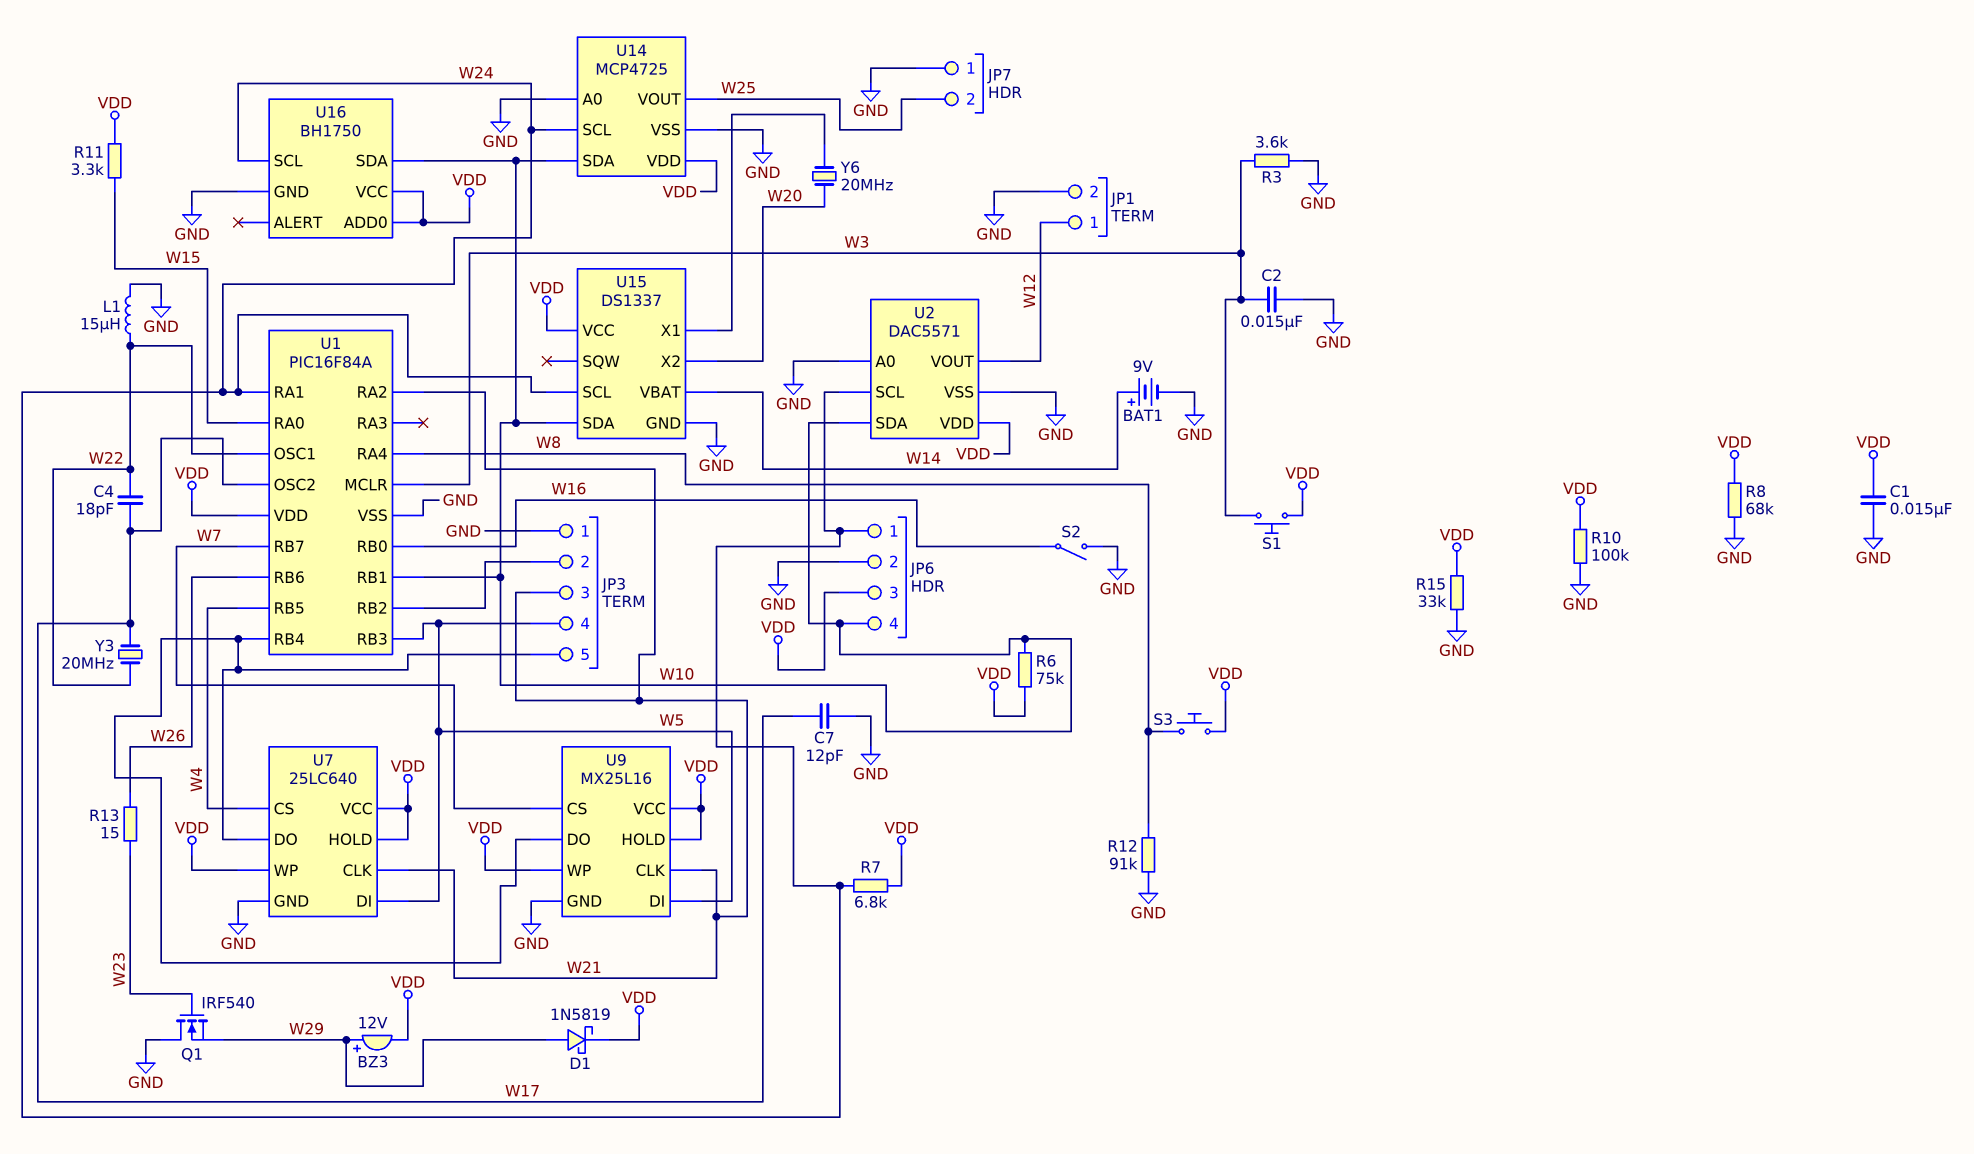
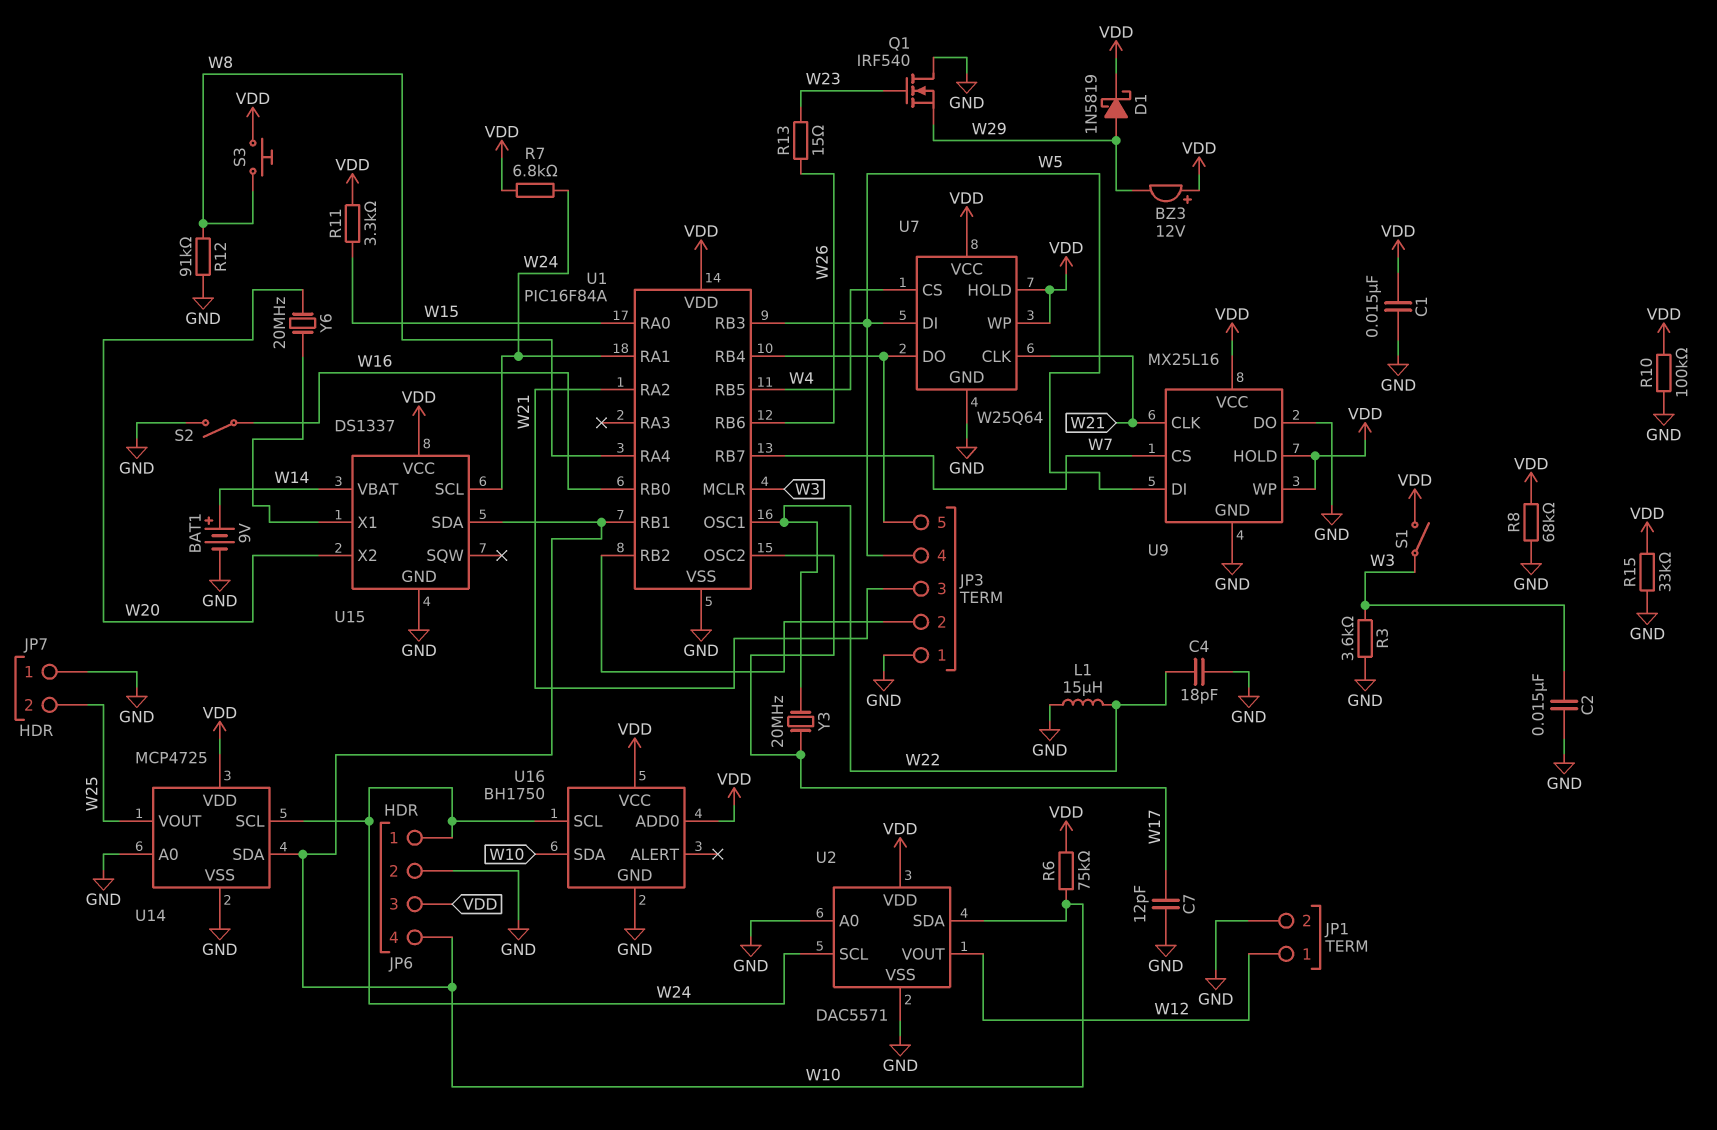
BZ3: buzzer 12V (plus W29, minus VDD) -> buzzer 12V (plus VDD, minus W29)
C4: 18pF (W17, W22) -> 18pF (GND, W22)
S1: button (VDD, W3) -> switch (VDD, W3)
U7: 25LC640 -> W25Q64
U9 pin DO: JP3/5 -> GND

